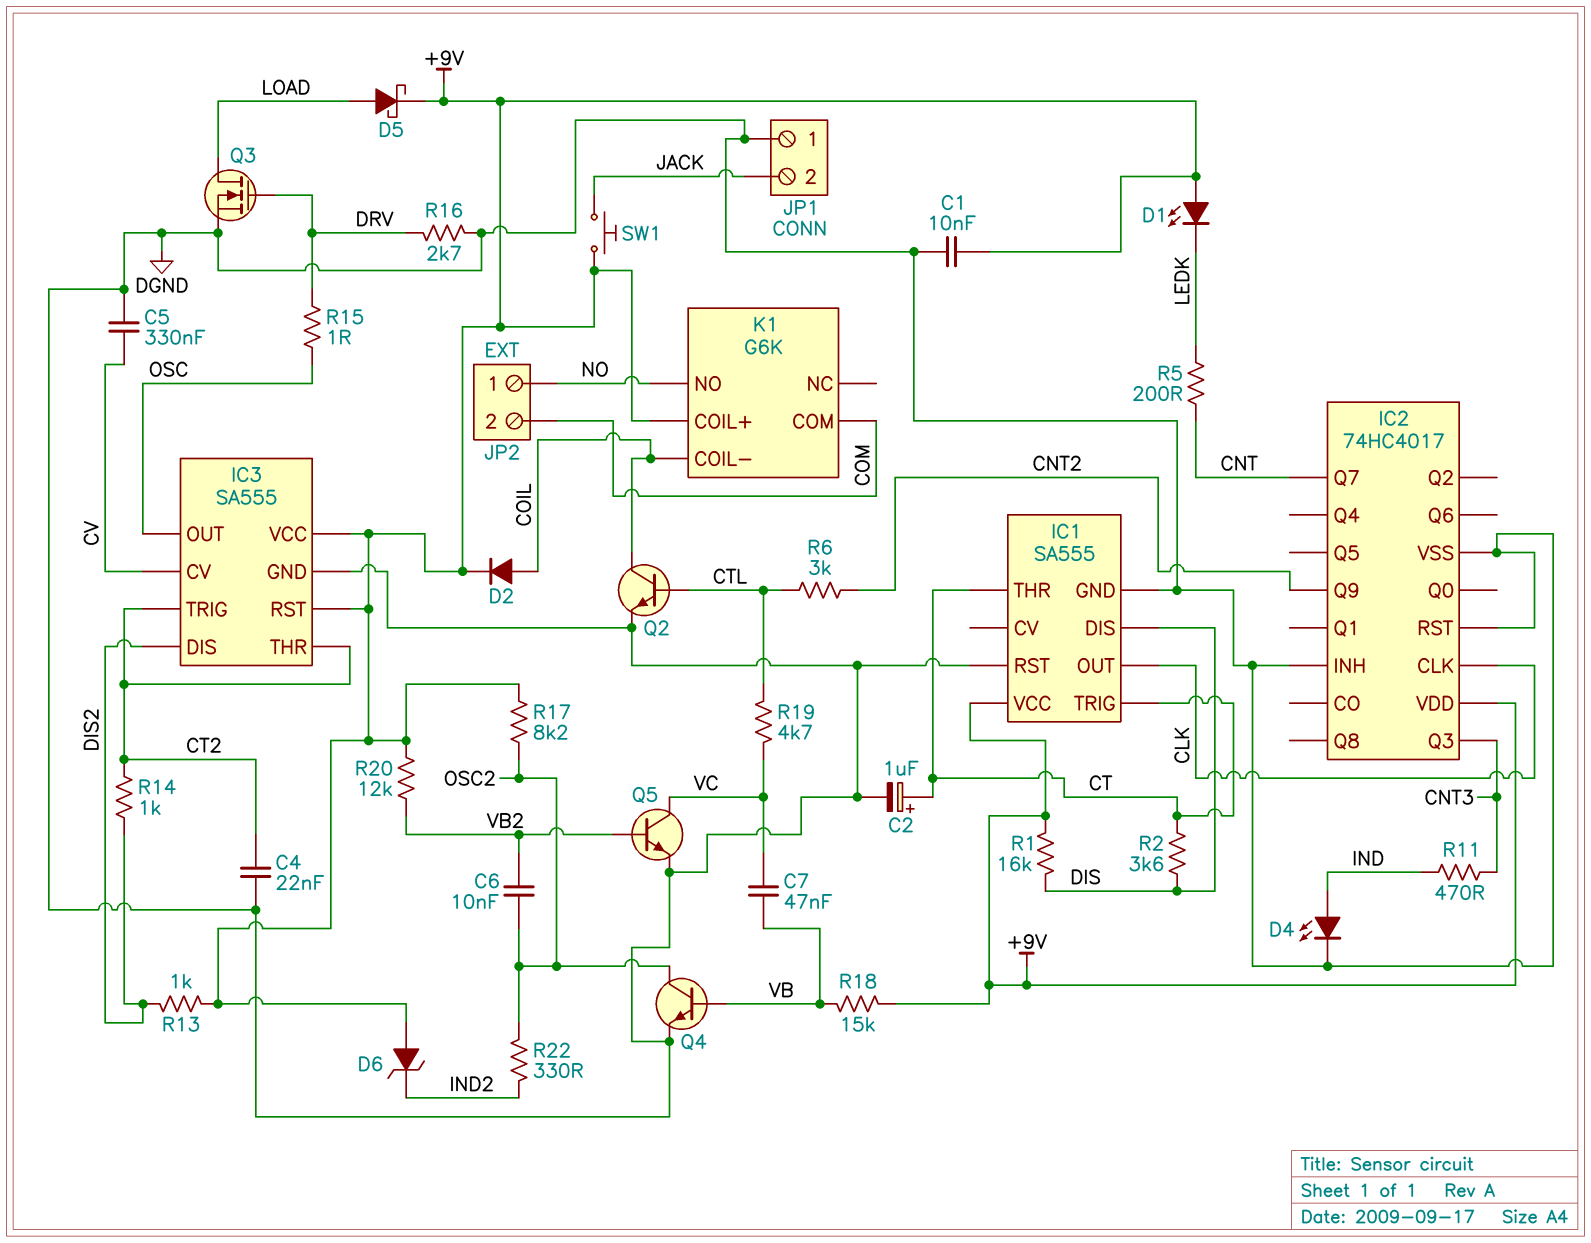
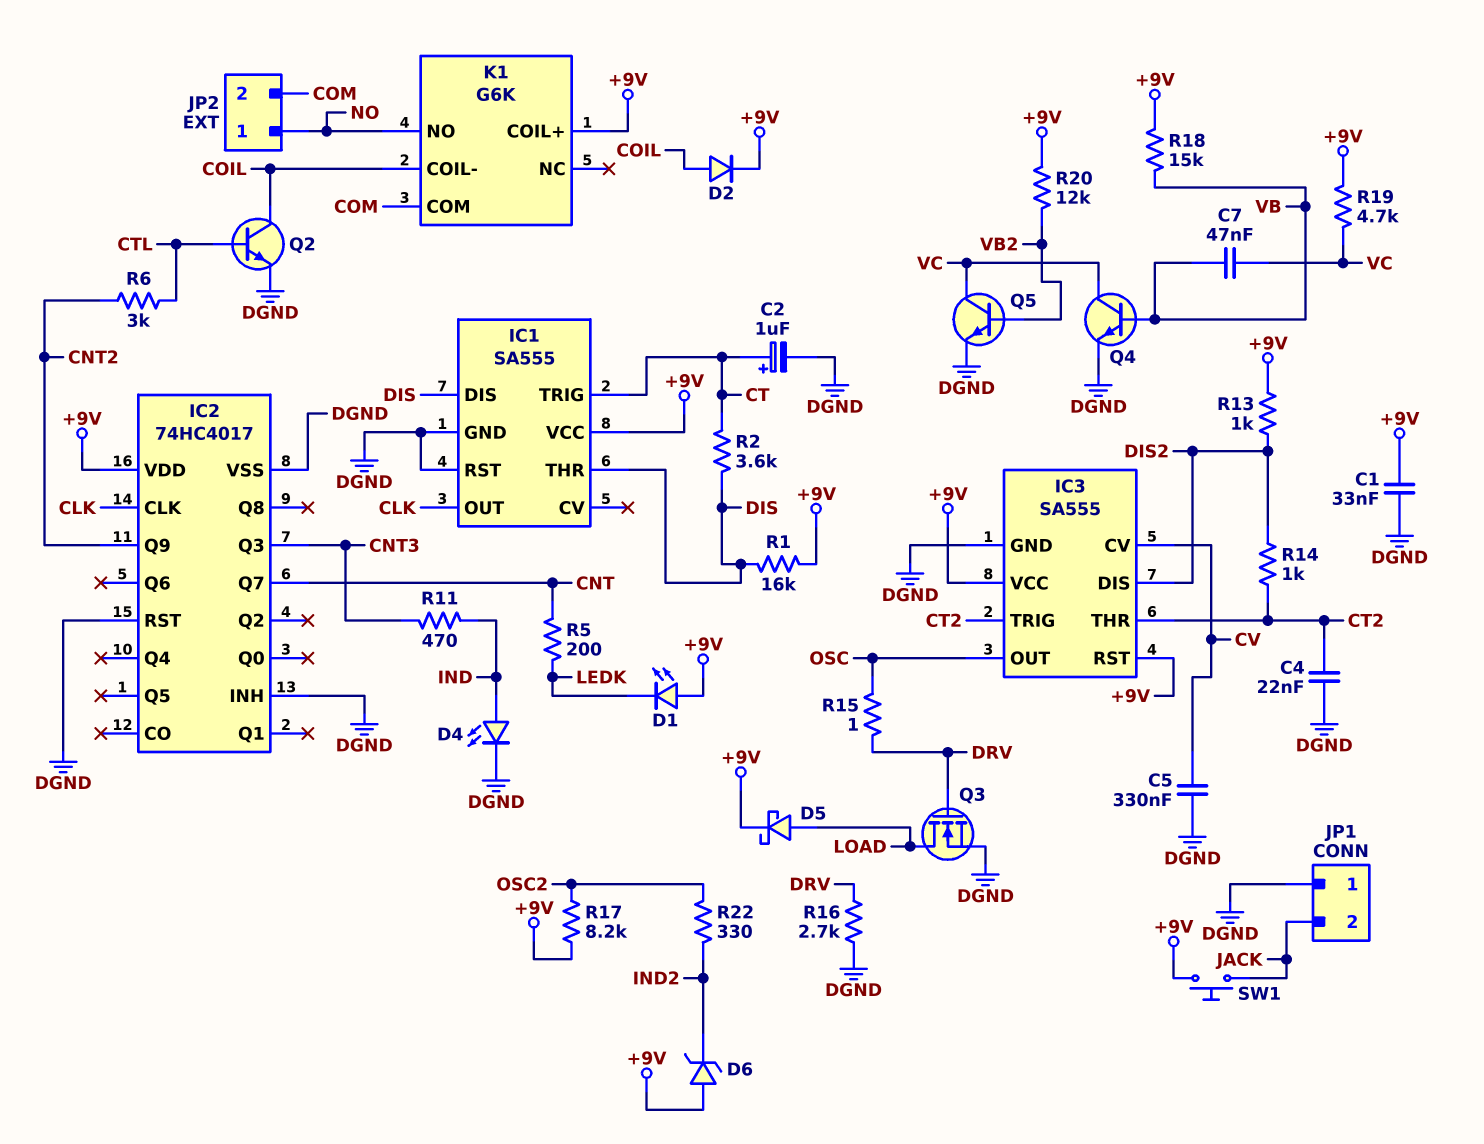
C1: 10nF (+9V, DGND) -> 33nF (+9V, DGND)
C6: 10nF (OSC2, VB2) -> none
IC1 pin THR: CT -> DIS
Q4: NPN (B VB, C OSC2, E DGND) -> NPN (B VB, C VC, E DGND)
R19: 4.7k (CTL, VC) -> 4.7k (+9V, VC)

